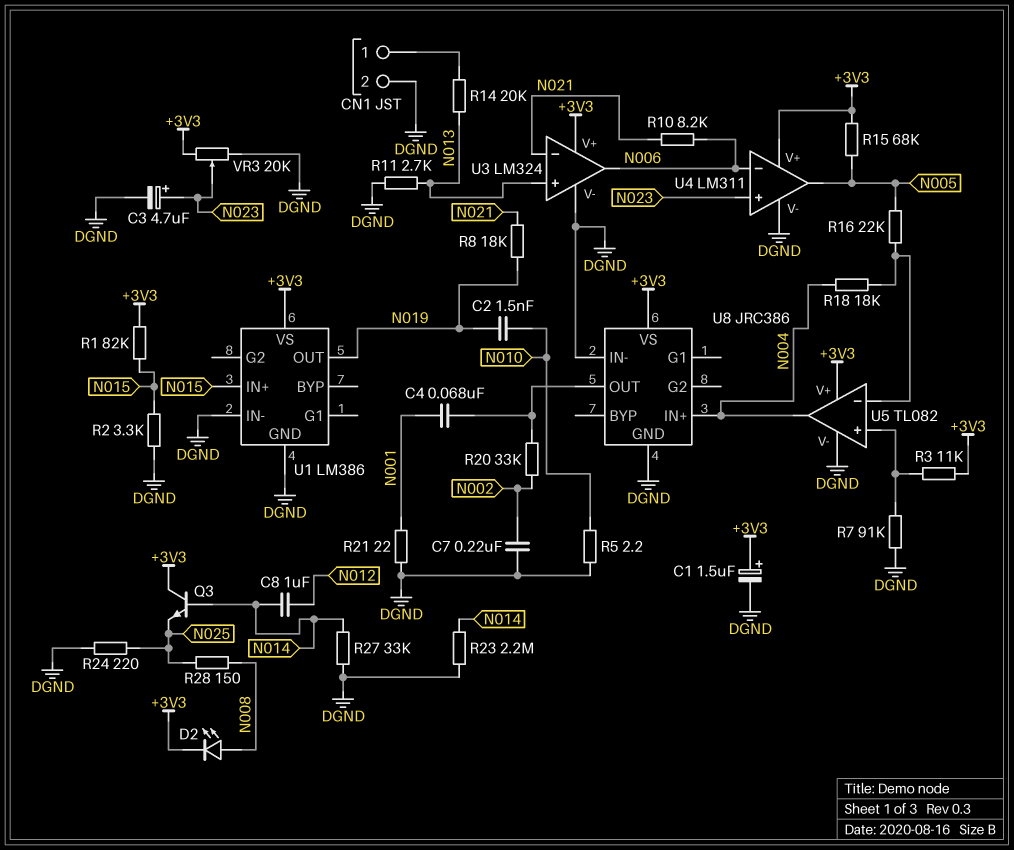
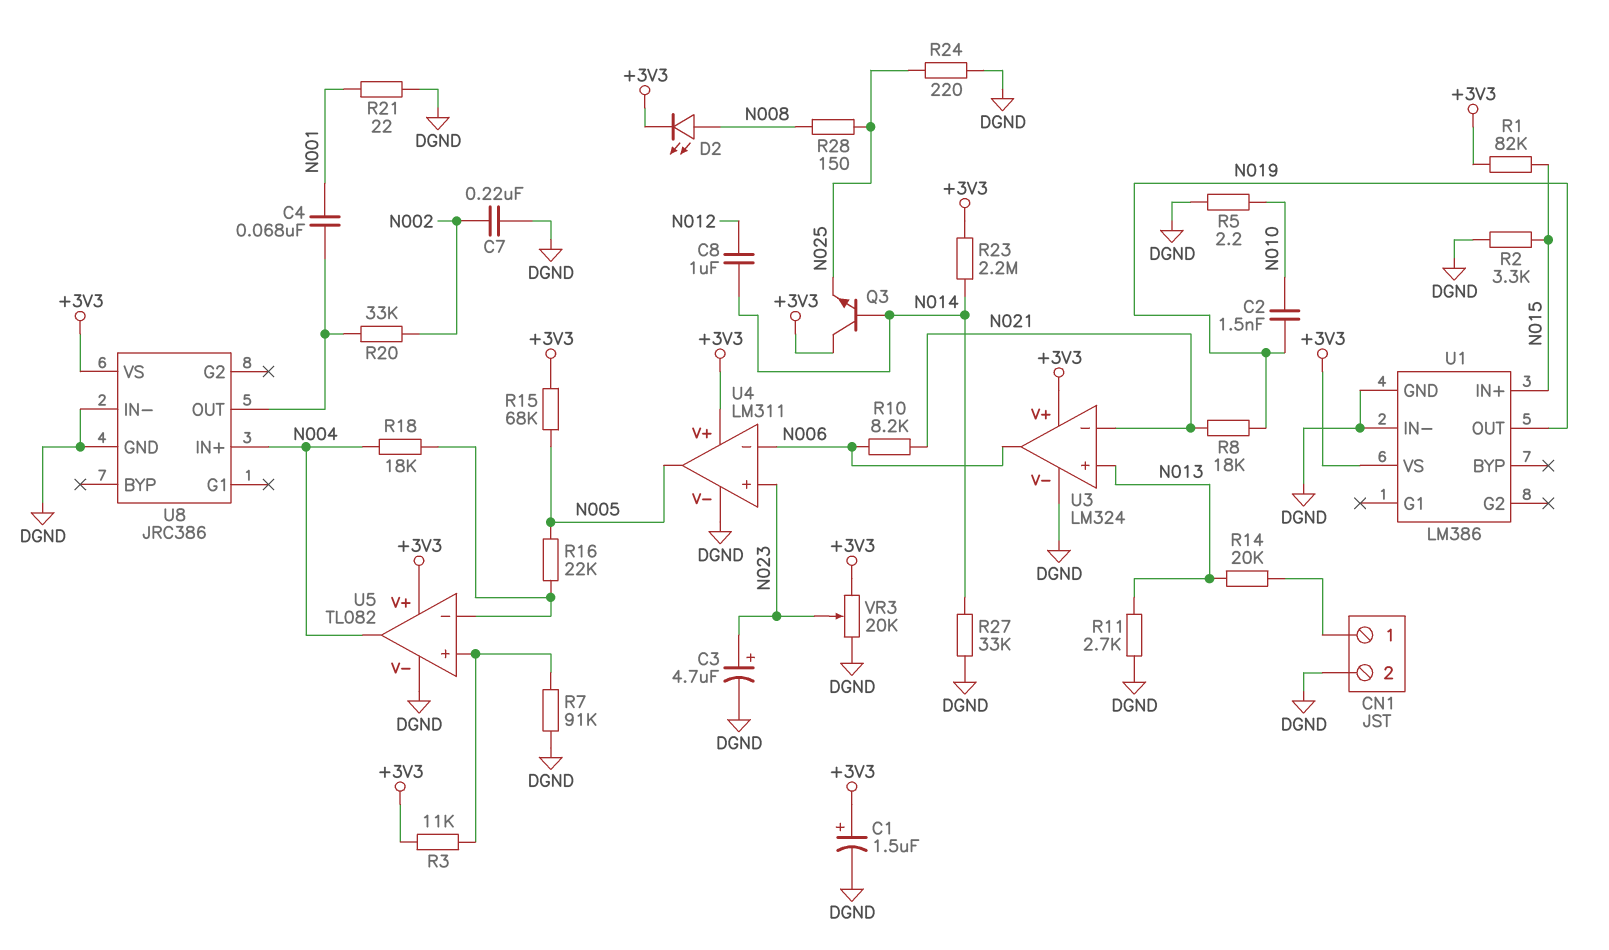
R23: 2.2M (DGND, N014) -> 2.2M (+3V3, N014)

